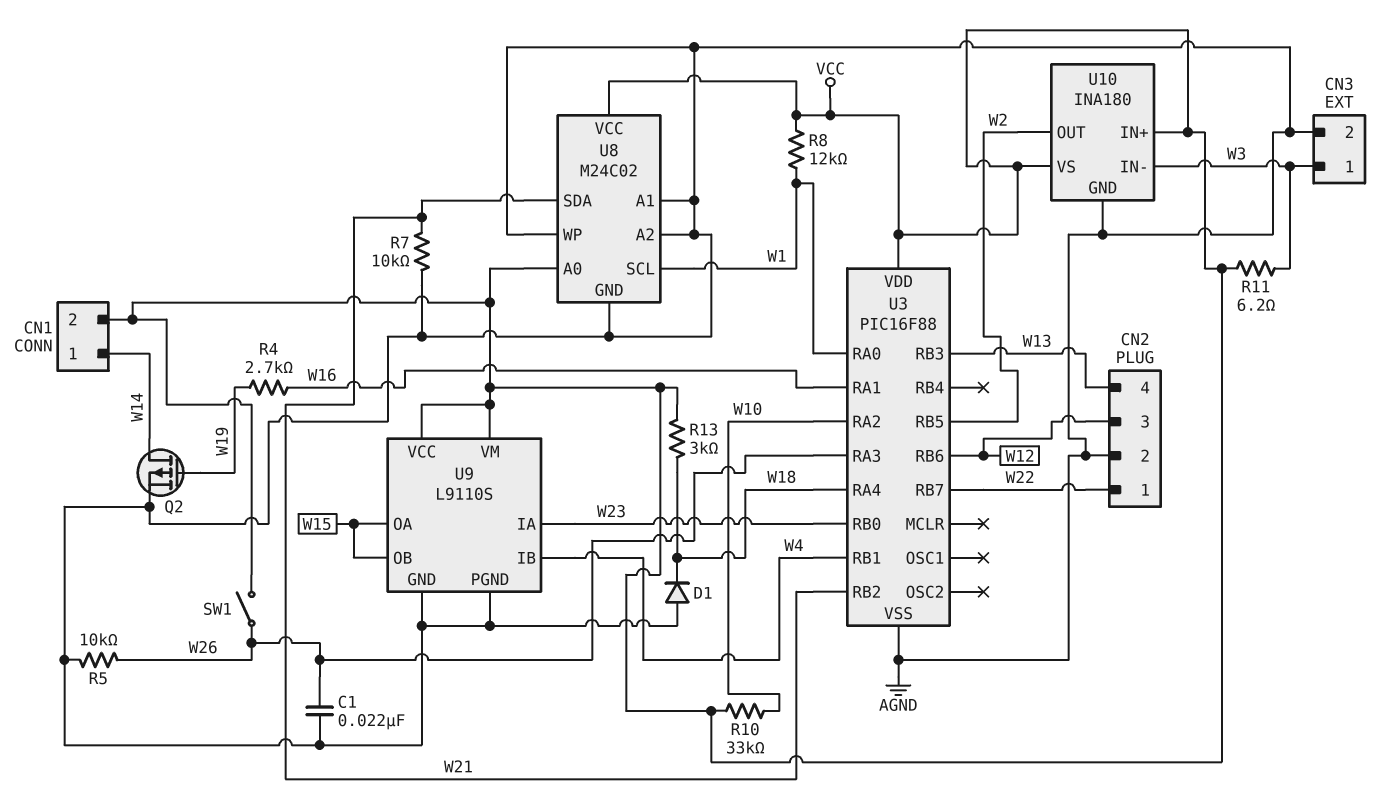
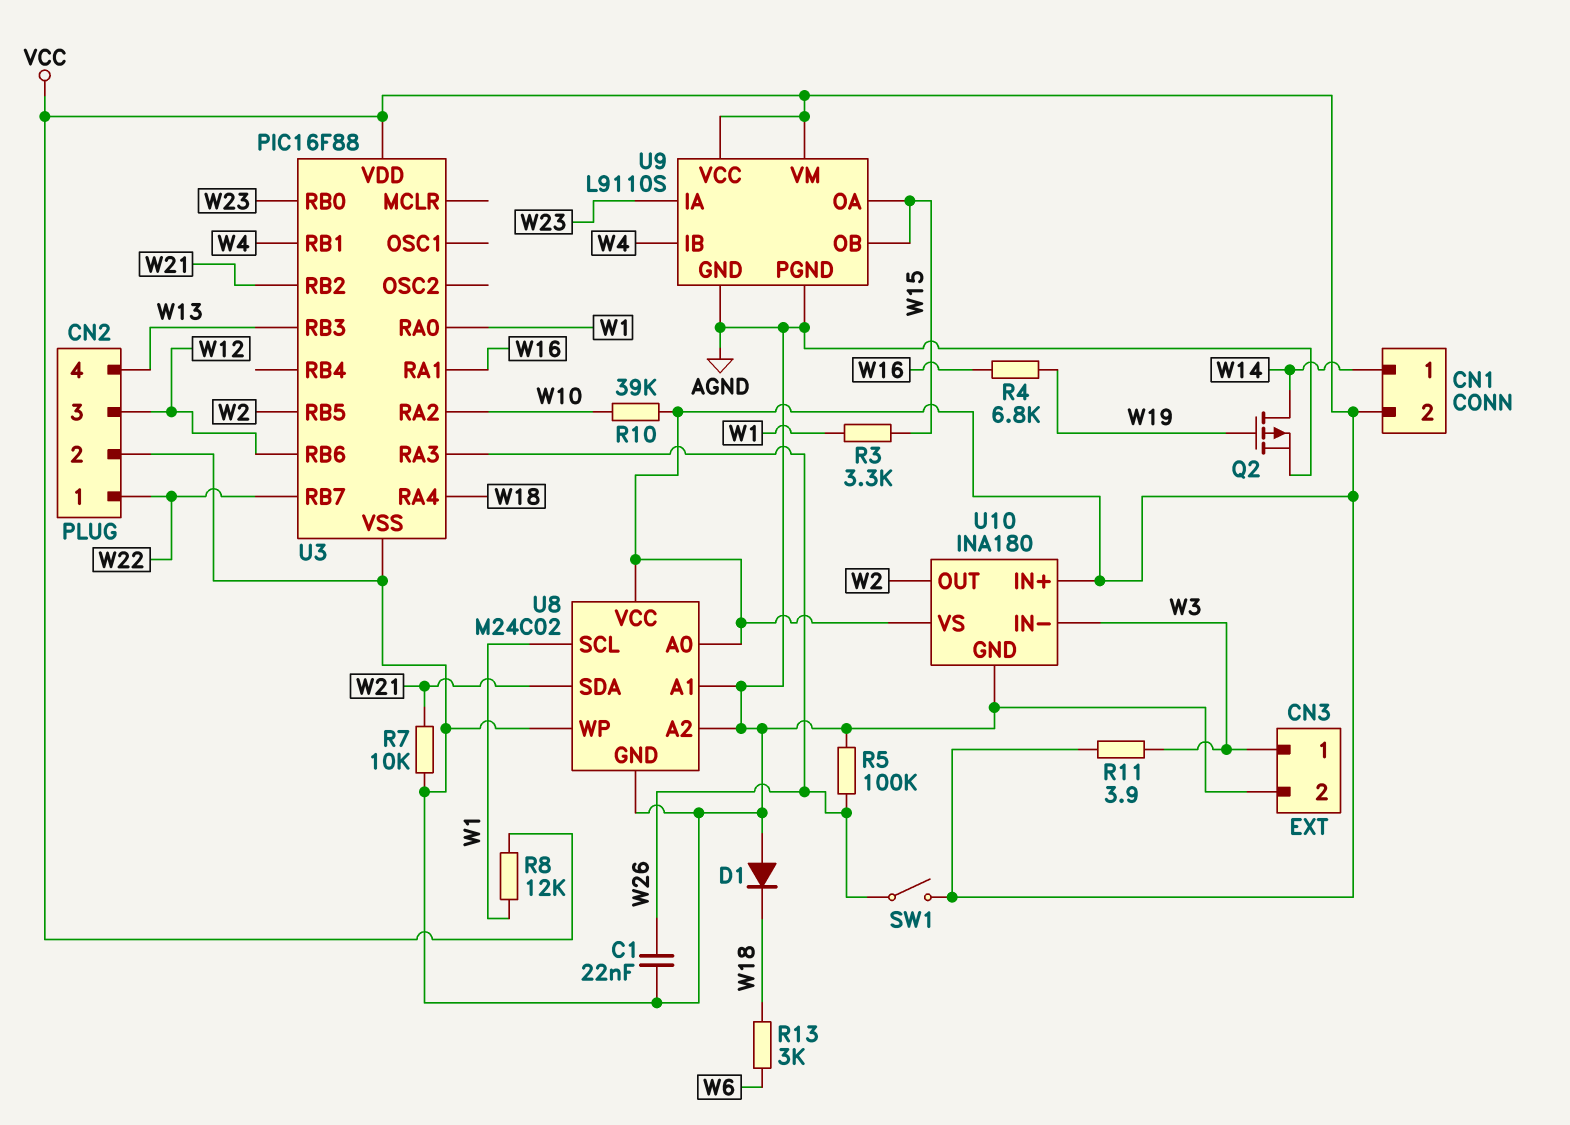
R3: none -> 3.3k (W1, W15)
R4: 2.7k (W16, W19) -> 6.8k (W16, W19)
R5: 10k (AGND, W26) -> 100k (AGND, W26)
R10: 33k (VCC, W10) -> 39k (VCC, W10)
R11: 6.2 (VCC, W3) -> 3.9 (VCC, W3)
R13: 3k (VCC, W18) -> 3k (W6, W18)

